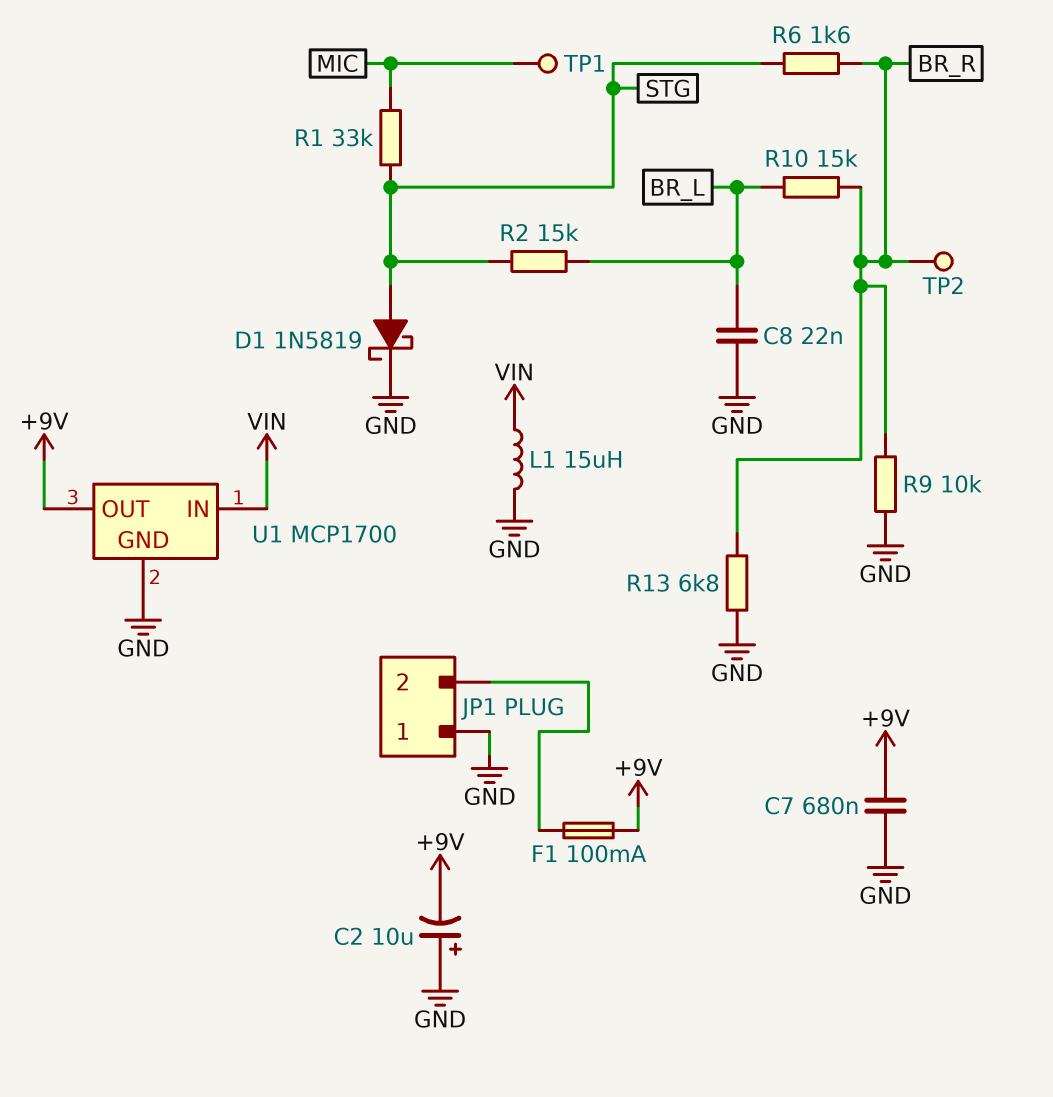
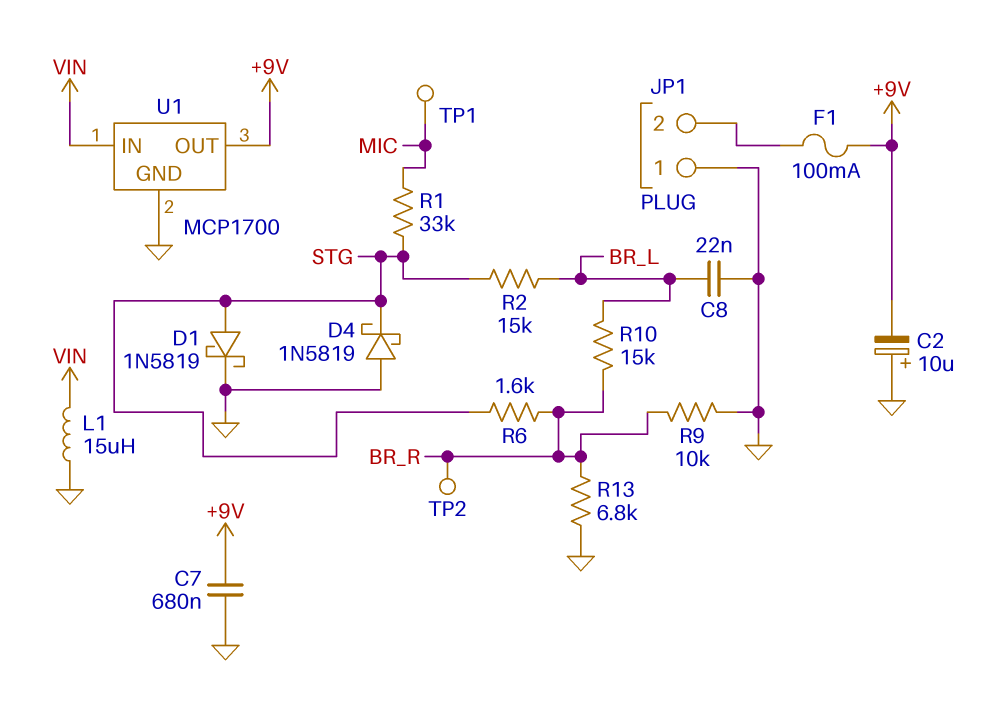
D4: none -> schottky 1N5819 (A GND, K STG)

